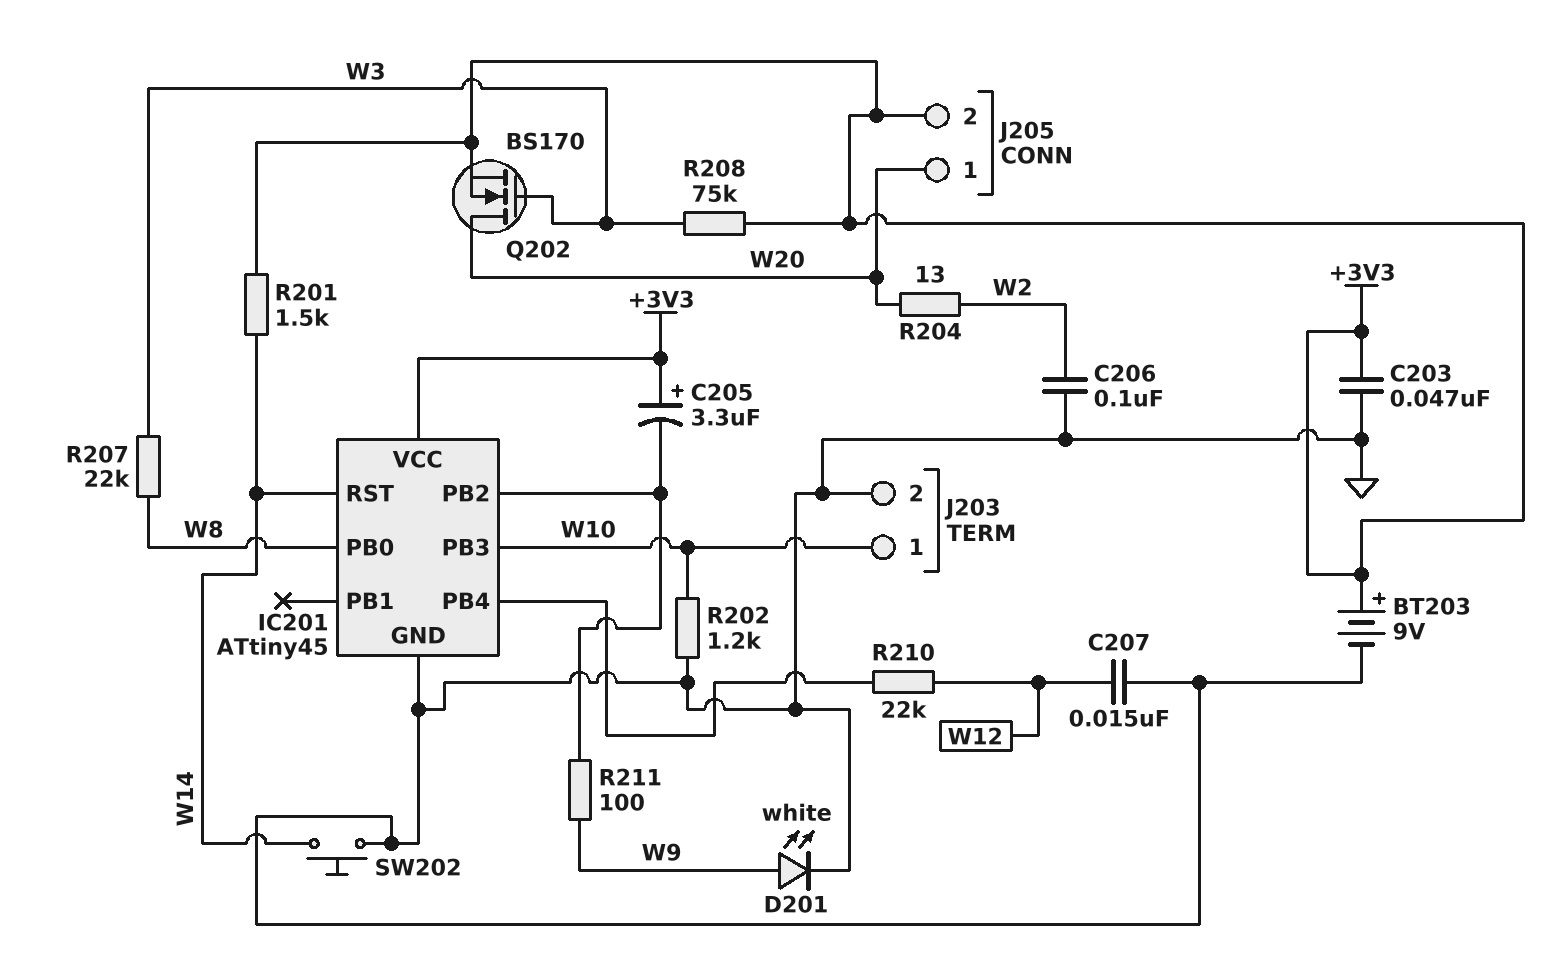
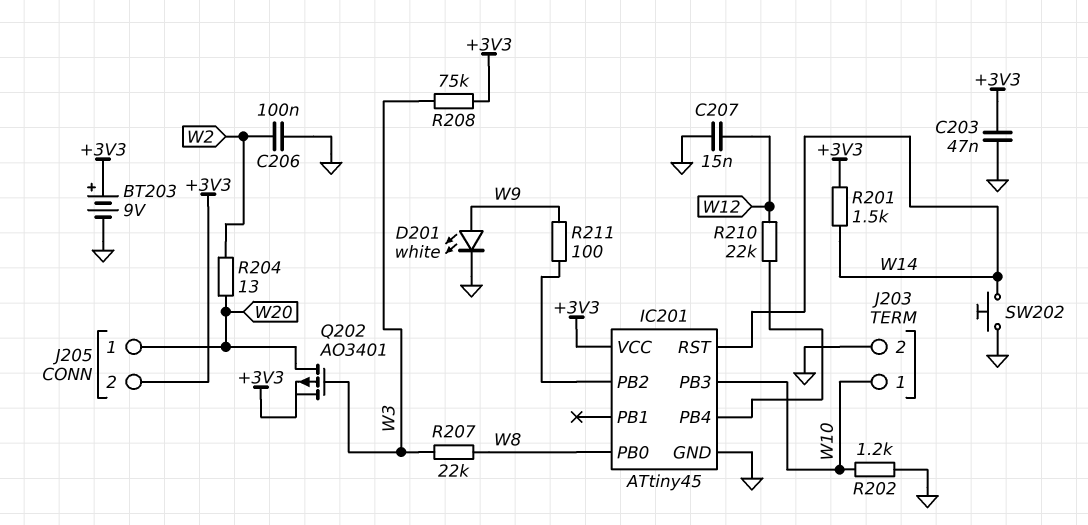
C205: 3.3uF (plus +3V3, minus IC201/PB2) -> none
Q202: NMOS BS170 (G W3, D W20, S +3V3) -> PMOS AO3401 (G W3, D W20, S +3V3)

